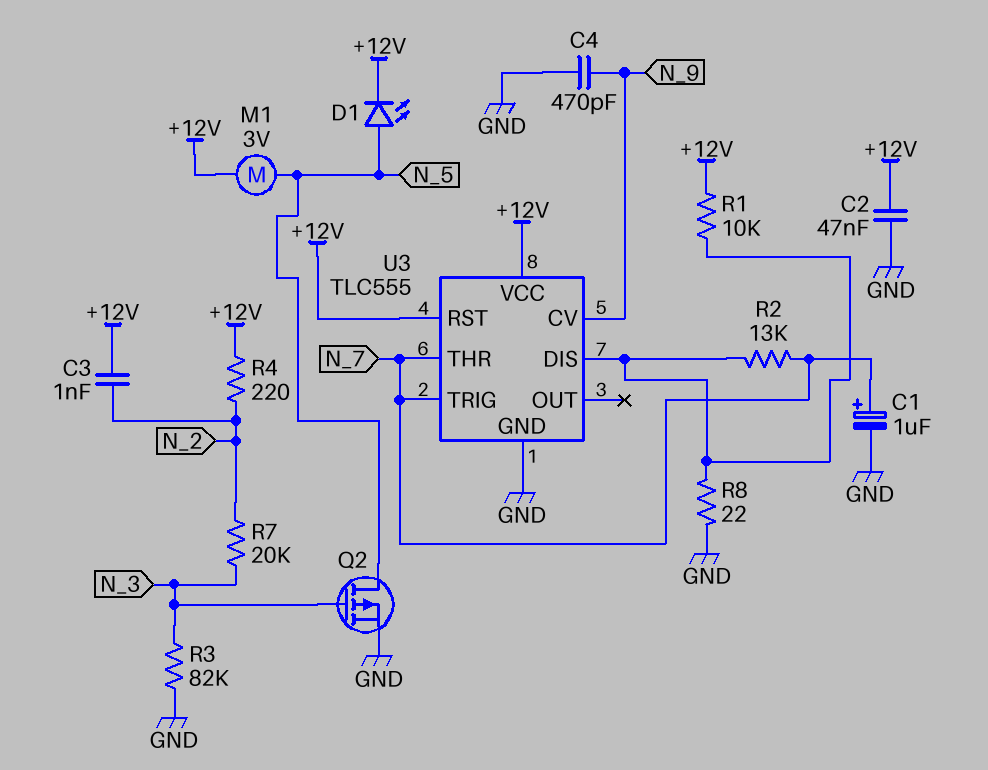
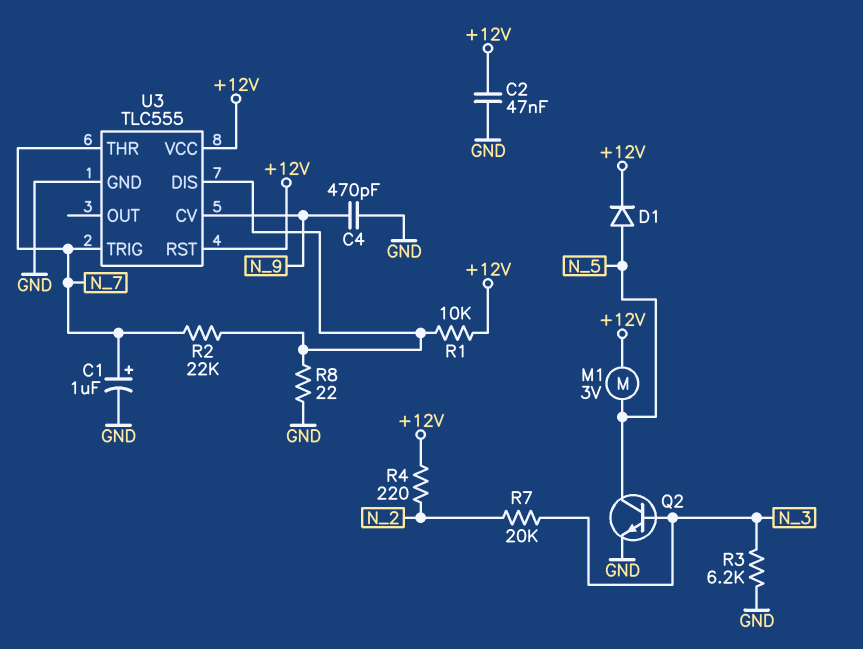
C3: 1nF (+12V, N_2) -> none
D1: LED (A N_5, K +12V) -> diode (A N_5, K +12V)
Q2: PMOS (G N_3, D N_5, S GND) -> NPN (B N_3, C N_5, E GND)
R2: 13k (N_7, U3/DIS) -> 22k (N_7, U3/DIS)
R3: 82k (GND, N_3) -> 6.2k (GND, N_3)

